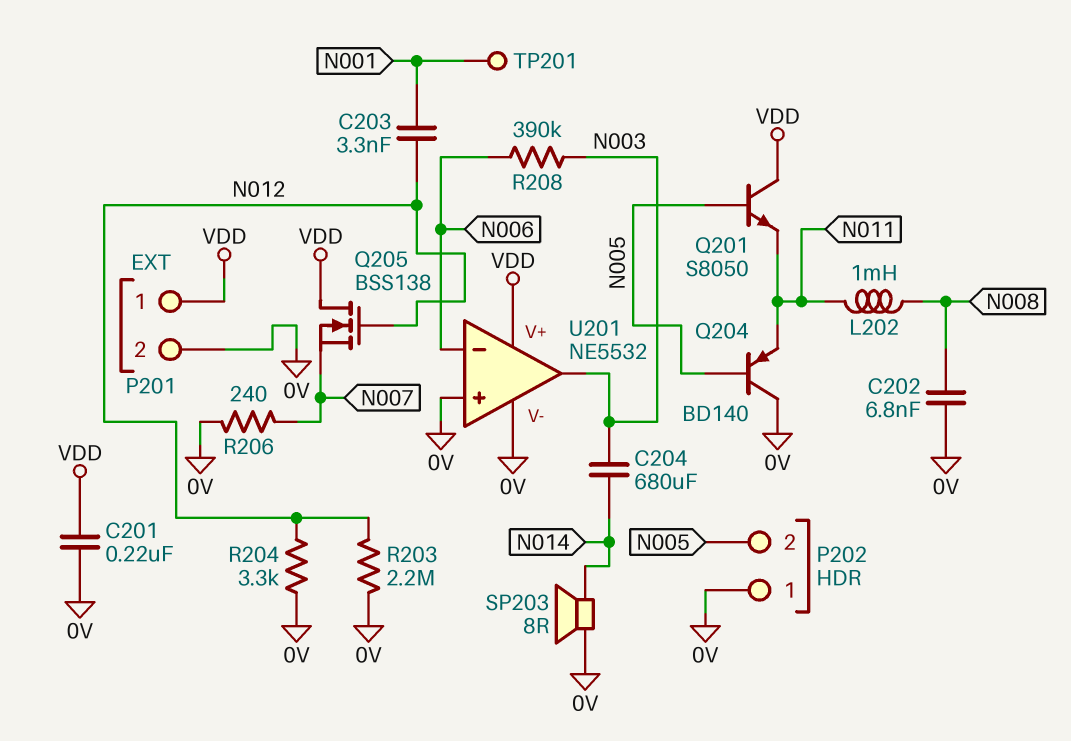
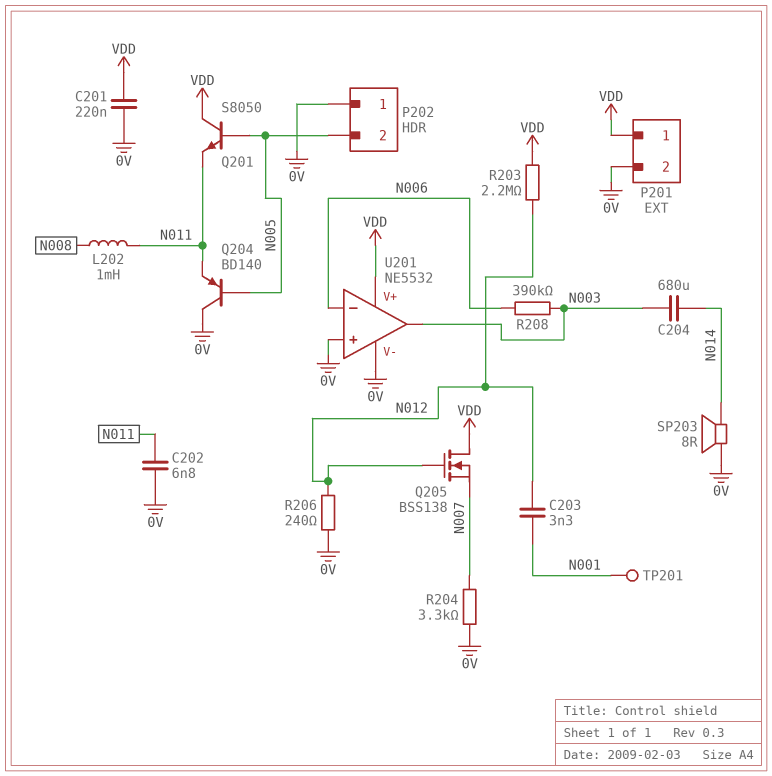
C202: 6.8nF (0V, N008) -> 6.8nF (0V, N011)
R203: 2.2M (0V, N012) -> 2.2M (N012, VDD)
R204: 3.3k (0V, N012) -> 3.3k (0V, N007)
R206: 240 (0V, N007) -> 240 (0V, N012)

